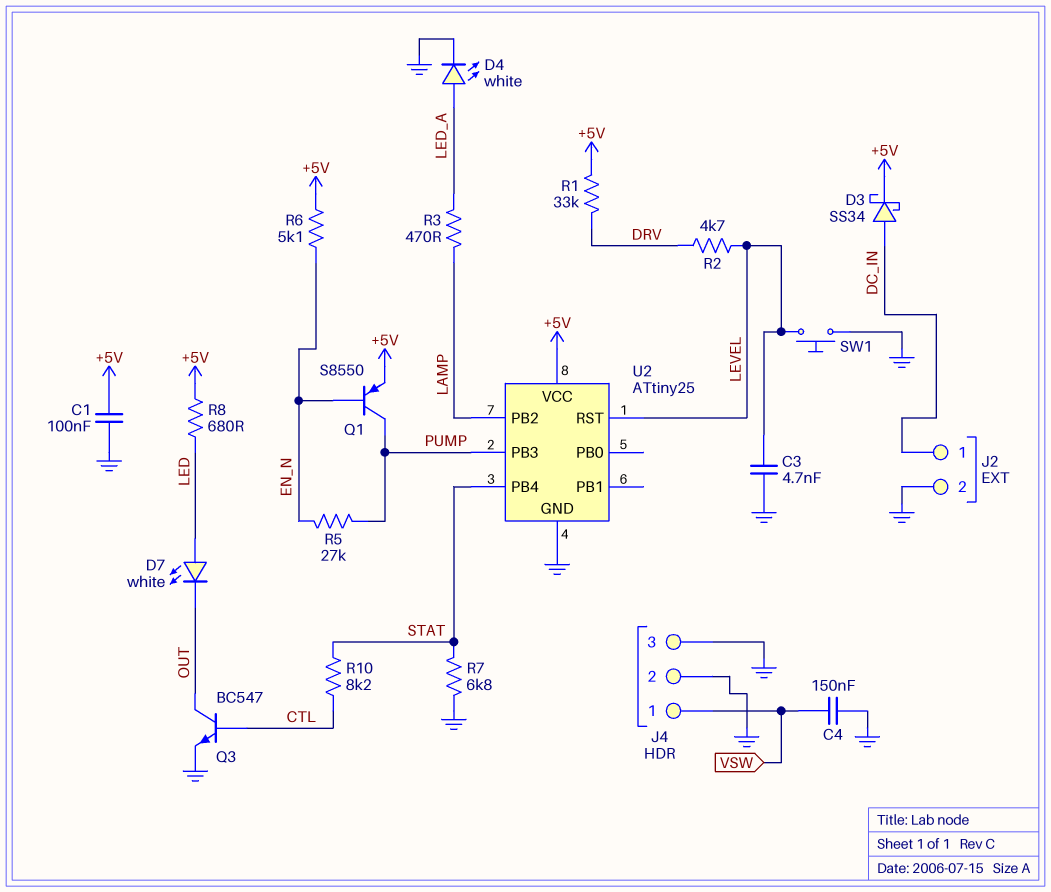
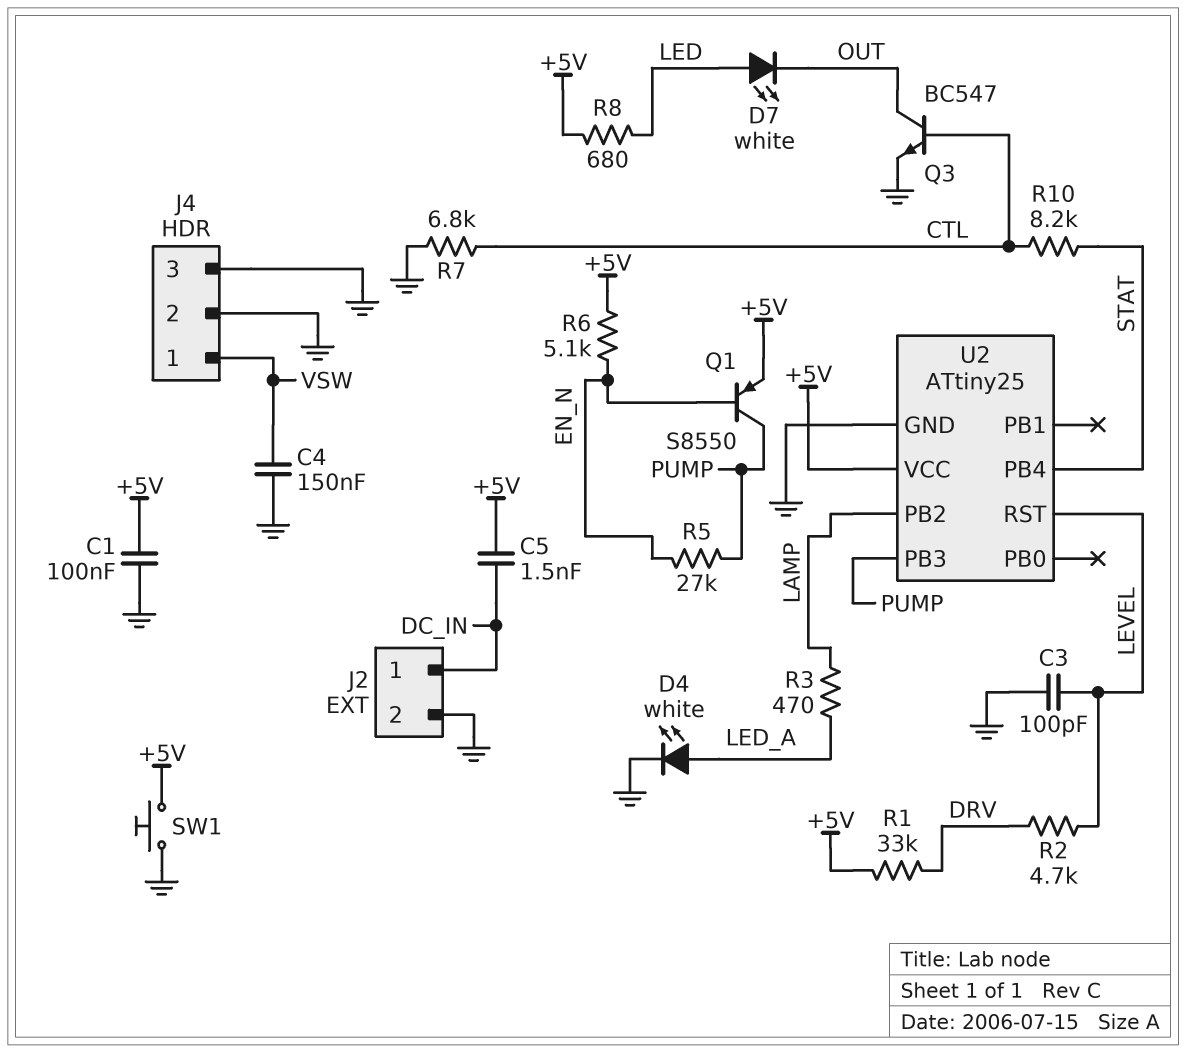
C3: 4.7nF (GND, LEVEL) -> 100pF (GND, LEVEL)
C5: none -> 1.5nF (+5V, DC_IN)
D3: schottky SS34 (A DC_IN, K +5V) -> none
R7: 6.8k (GND, STAT) -> 6.8k (CTL, GND)
SW1: button (GND, LEVEL) -> button (+5V, GND)

